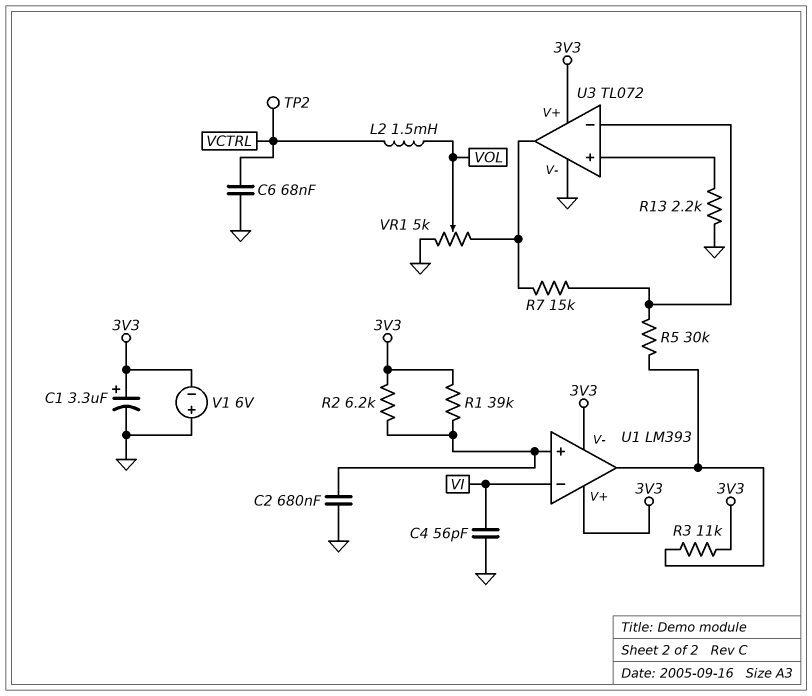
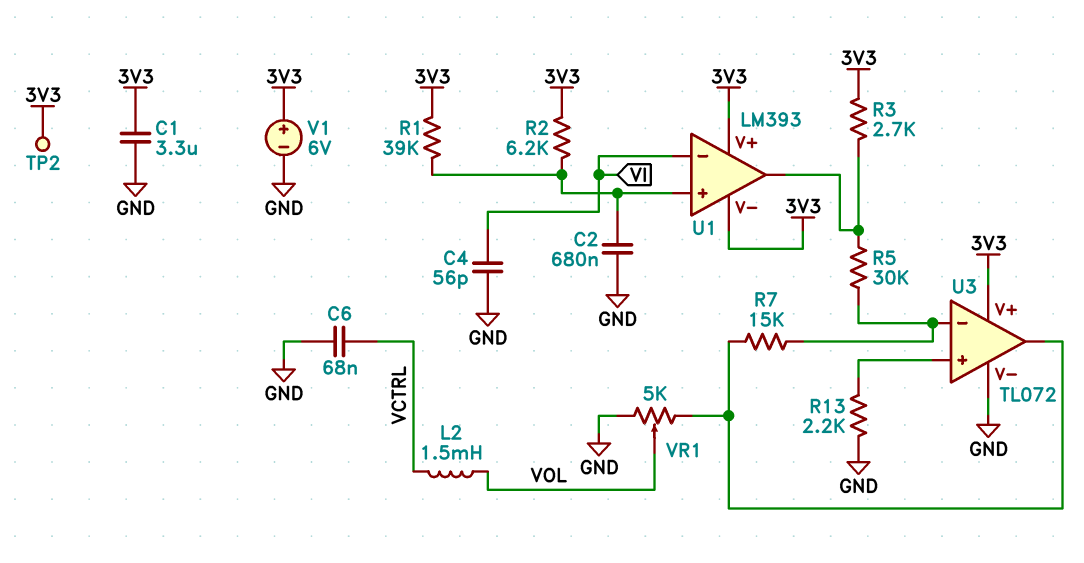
C1: 3.3uF (plus 3V3, minus GND) -> 3.3uF (3V3, GND)
R3: 11k (3V3, U1/out) -> 2.7k (3V3, U1/out)
TP2: test point (VCTRL) -> test point (3V3)
V1: 6V (plus GND, minus 3V3) -> 6V (plus 3V3, minus GND)

